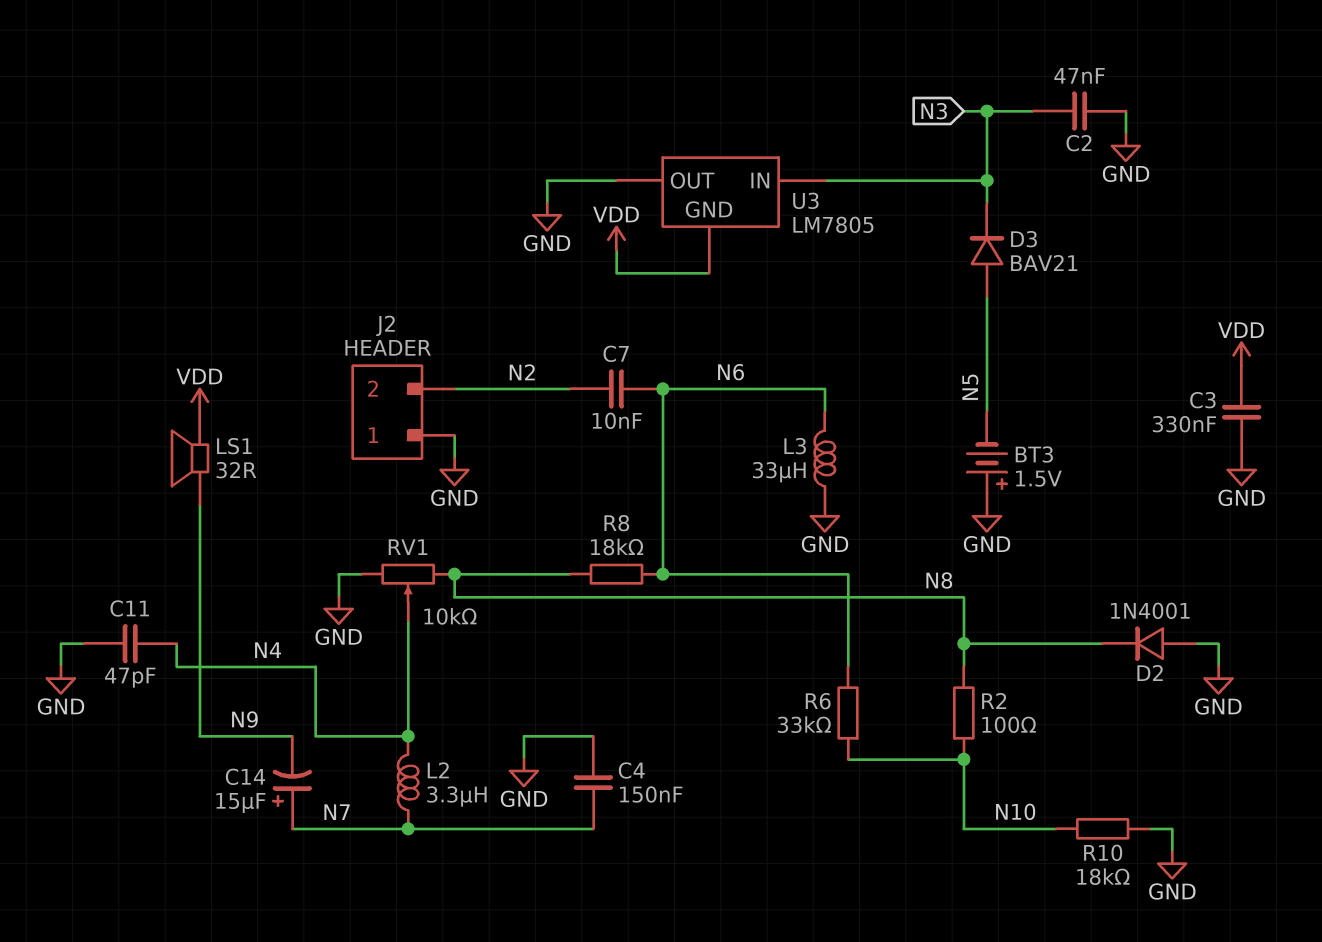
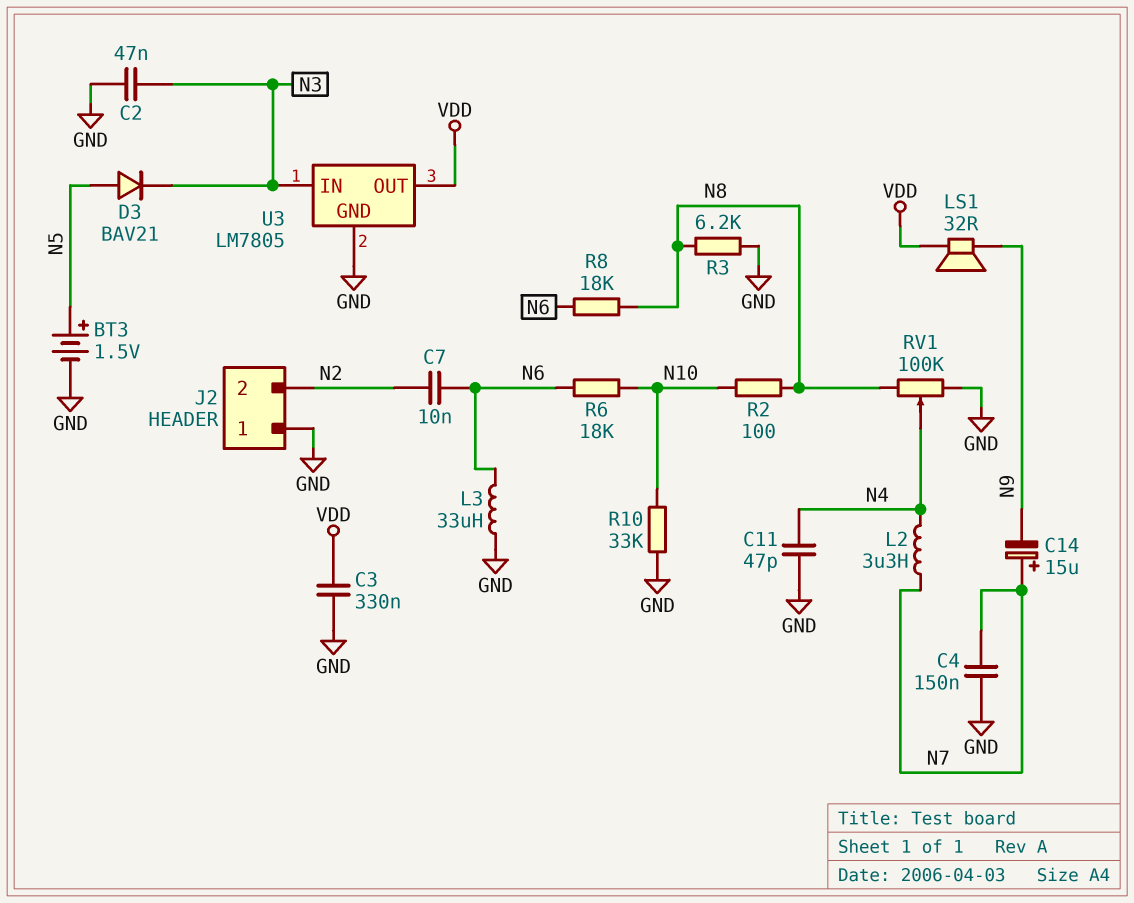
BT3: 1.5V (plus GND, minus N5) -> 1.5V (plus N5, minus GND)
D2: diode 1N4001 (A GND, K N8) -> none
R3: none -> 6.2k (GND, N8)
R6: 33k (N6, N10) -> 18k (N6, N10)
R10: 18k (GND, N10) -> 33k (GND, N10)
RV1: 10k (GND, N8, wiper N4) -> 100k (GND, N8, wiper N4)
U3 pin GND: VDD -> GND
U3 pin OUT: GND -> VDD

